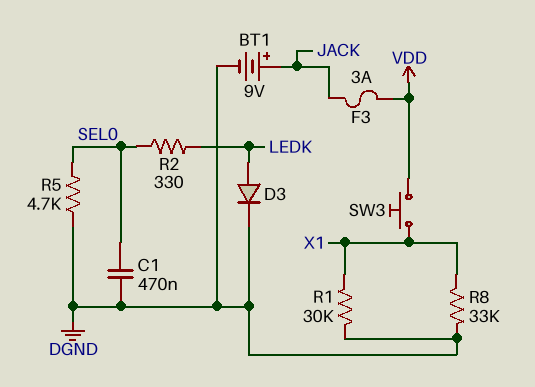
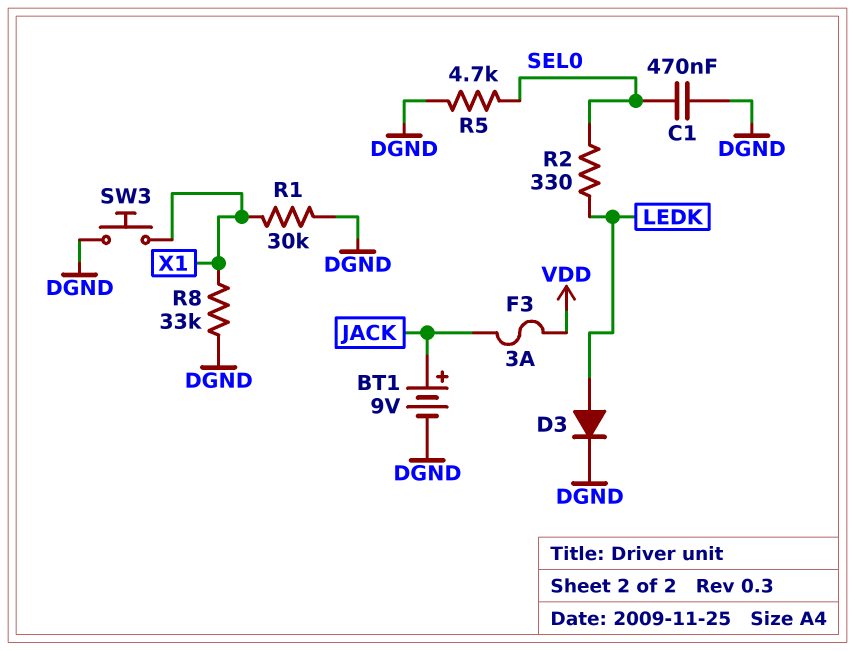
SW3: button (VDD, X1) -> button (DGND, X1)

